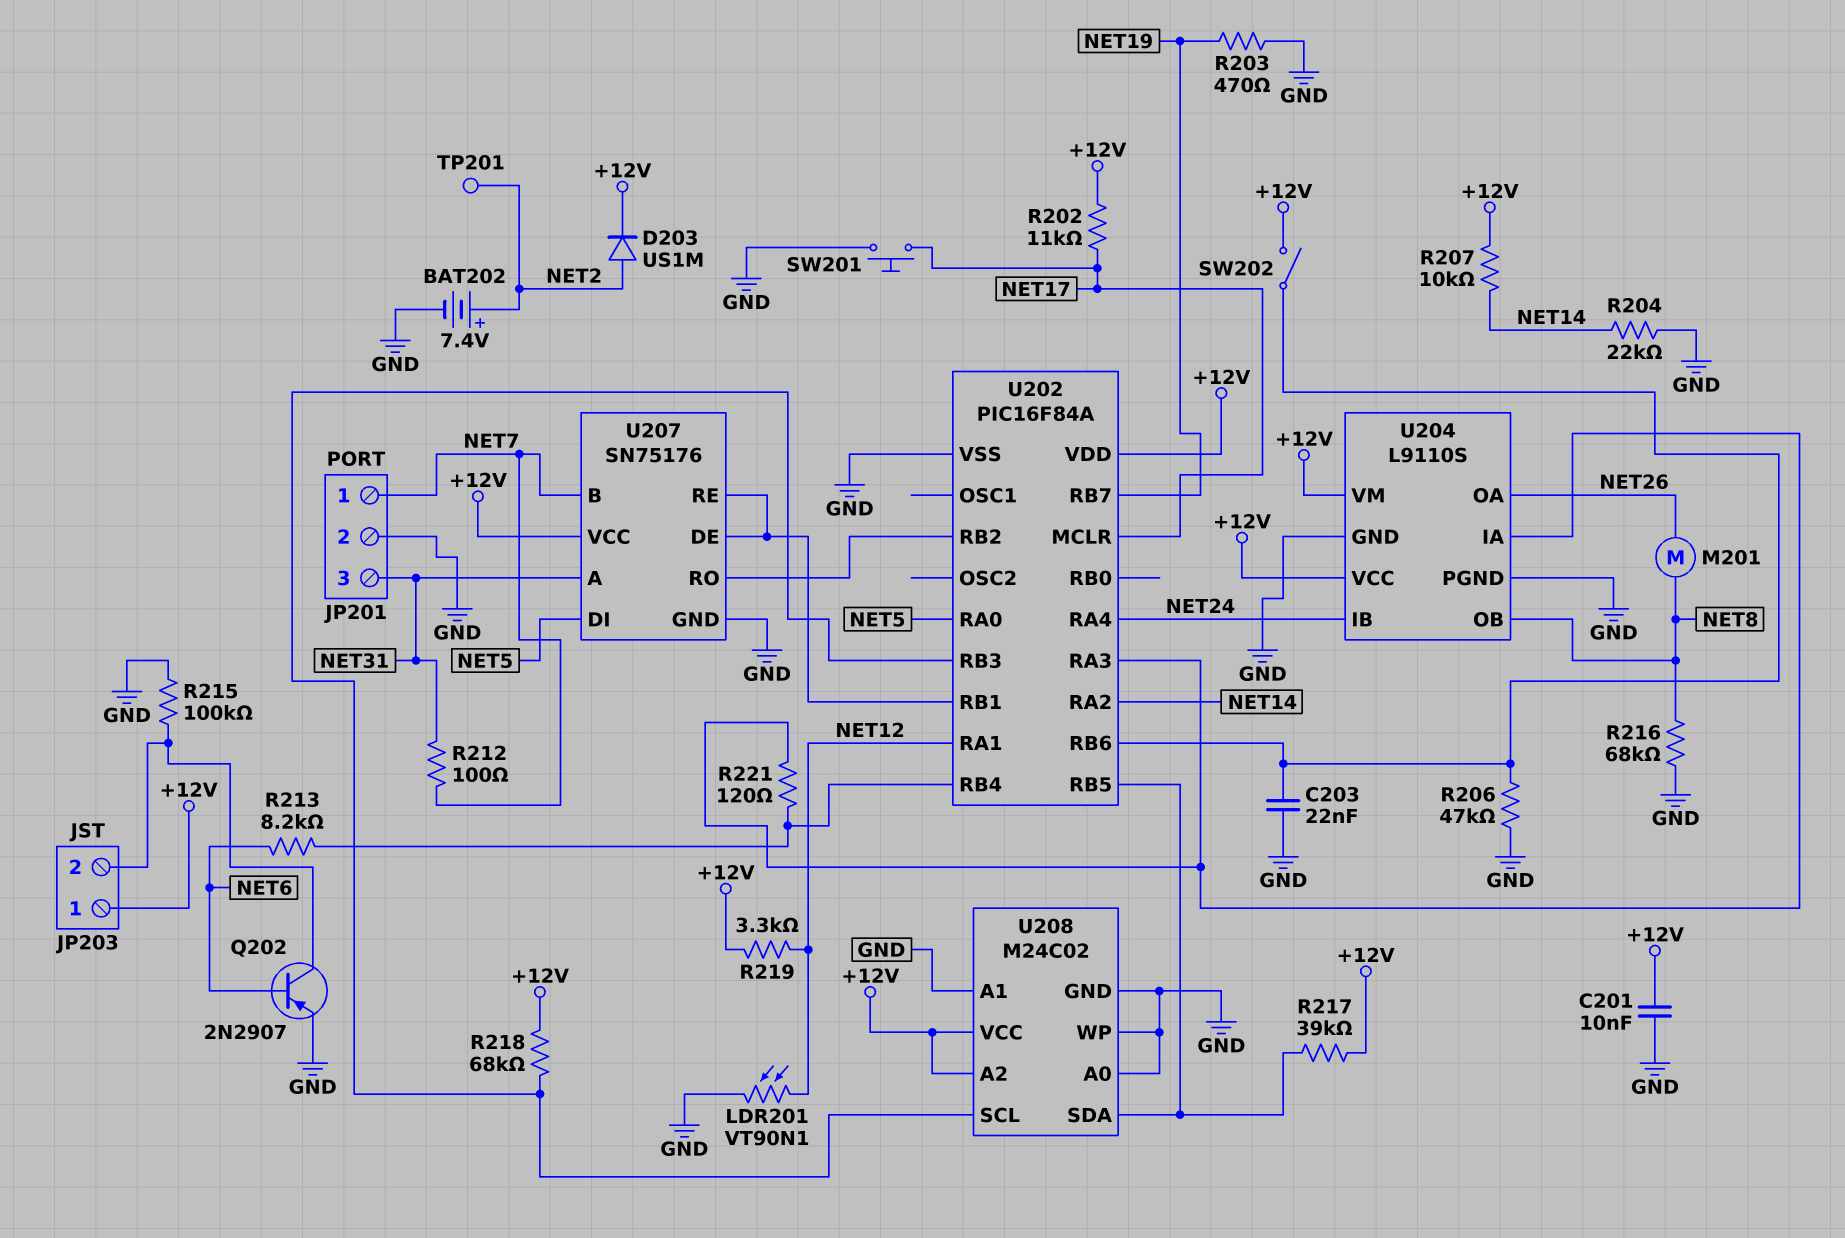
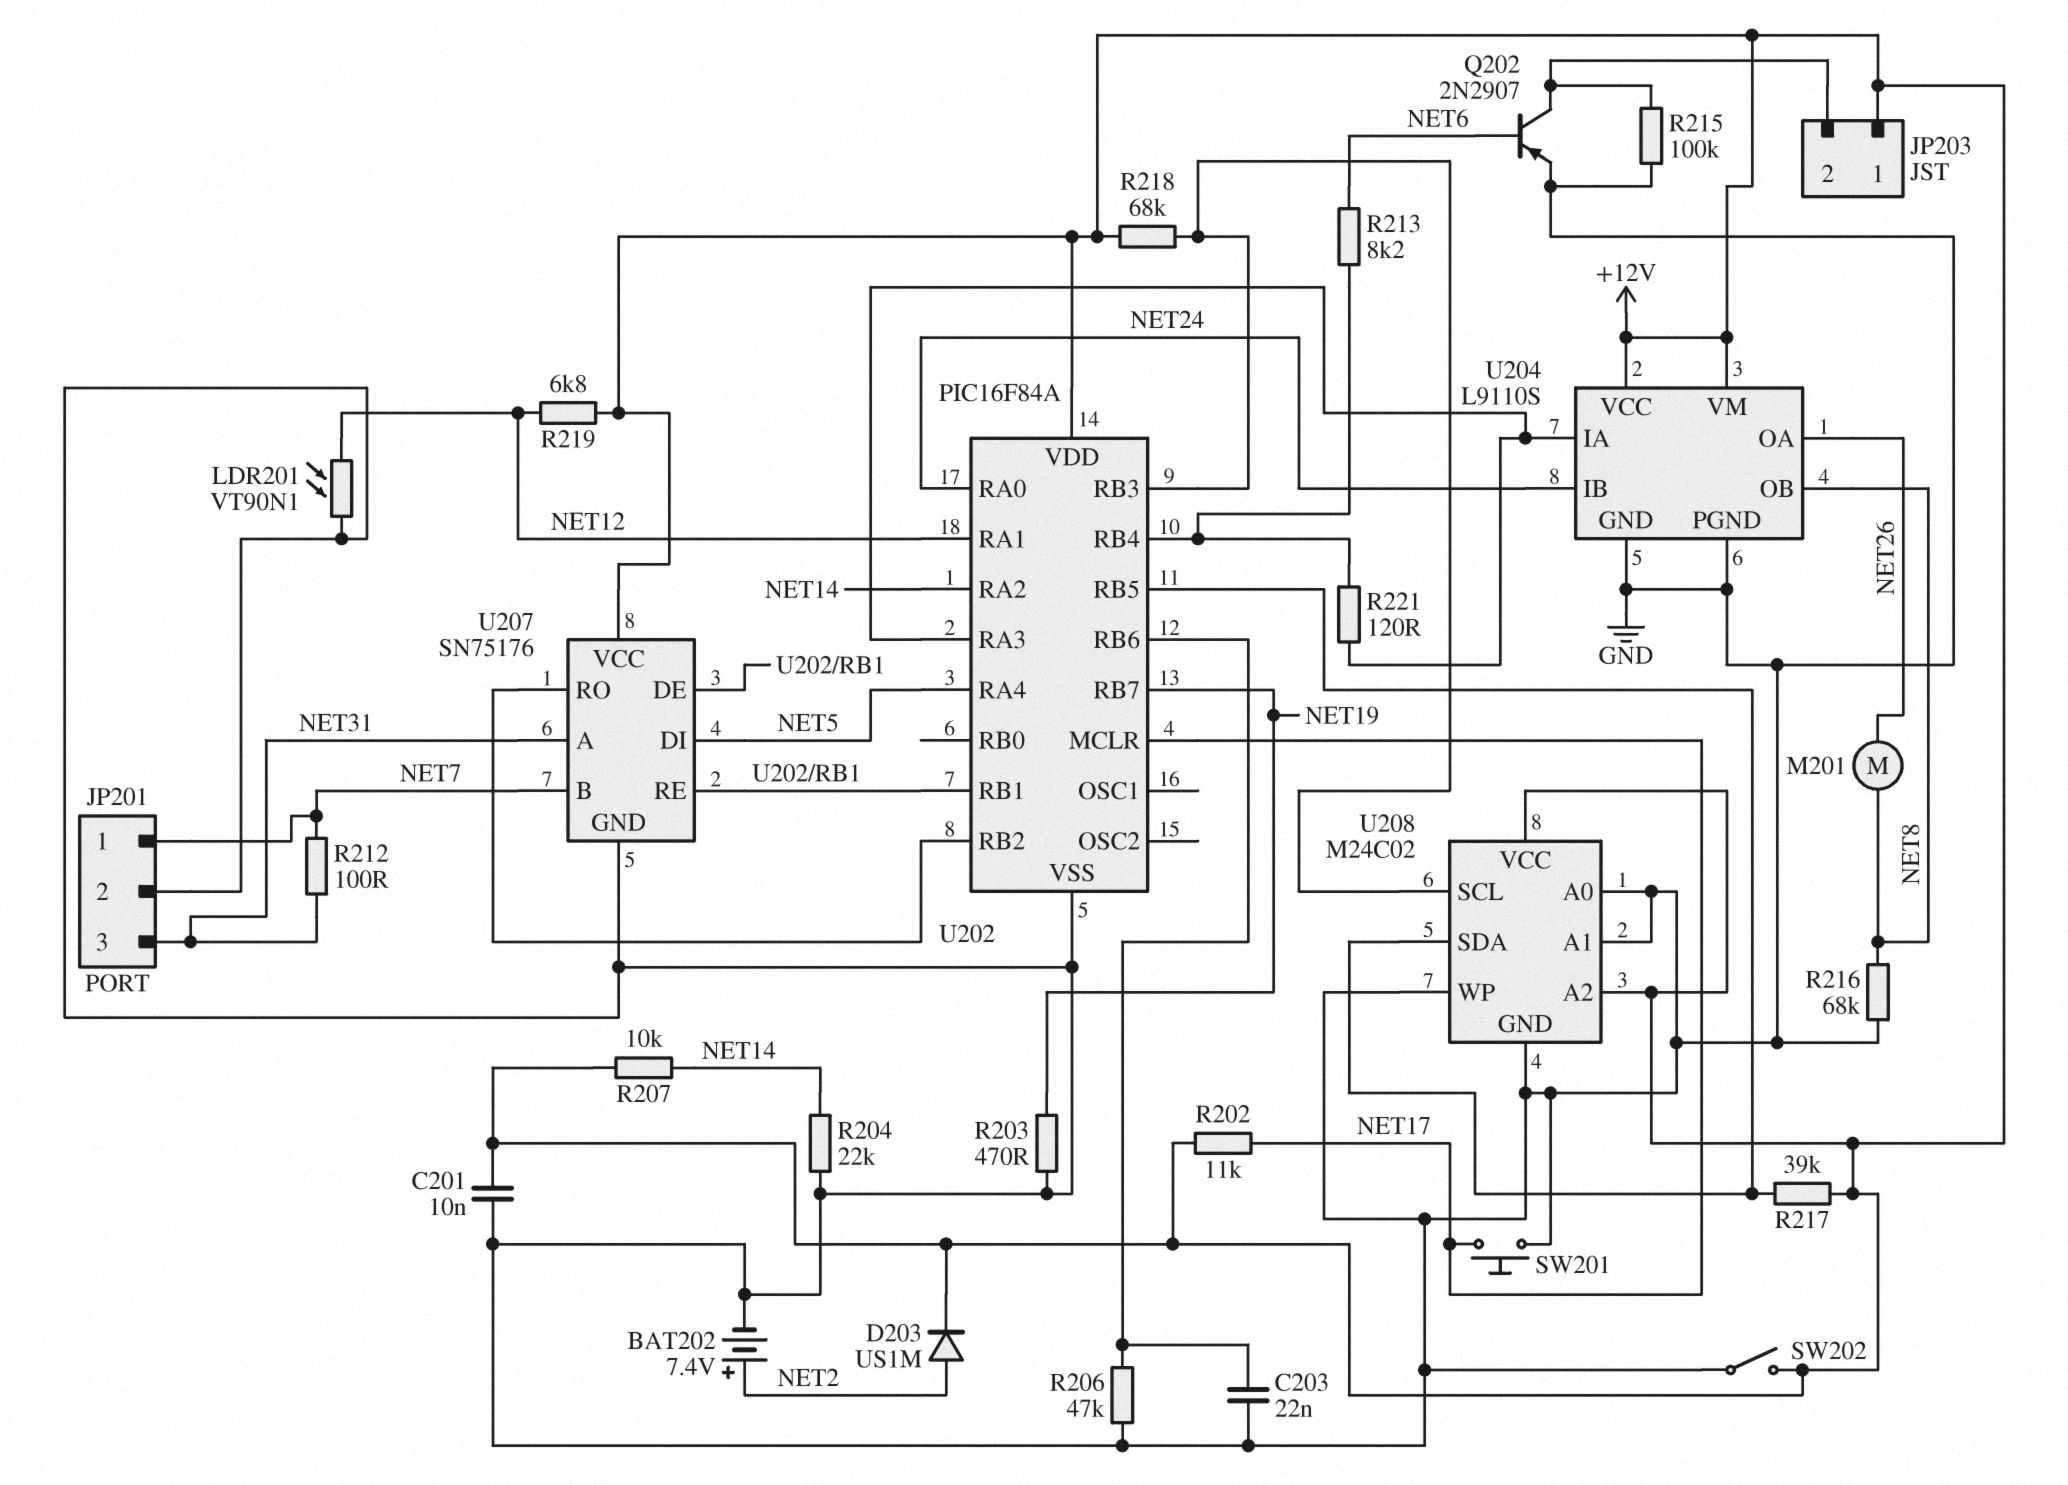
R219: 3.3k (+12V, NET12) -> 6.8k (+12V, NET12)
SW202: switch (+12V, U202/RB6) -> switch (+12V, GND)
TP201: test point (NET2) -> none
U202 pin RA0: NET5 -> NET24
U202 pin RA4: NET24 -> NET5

